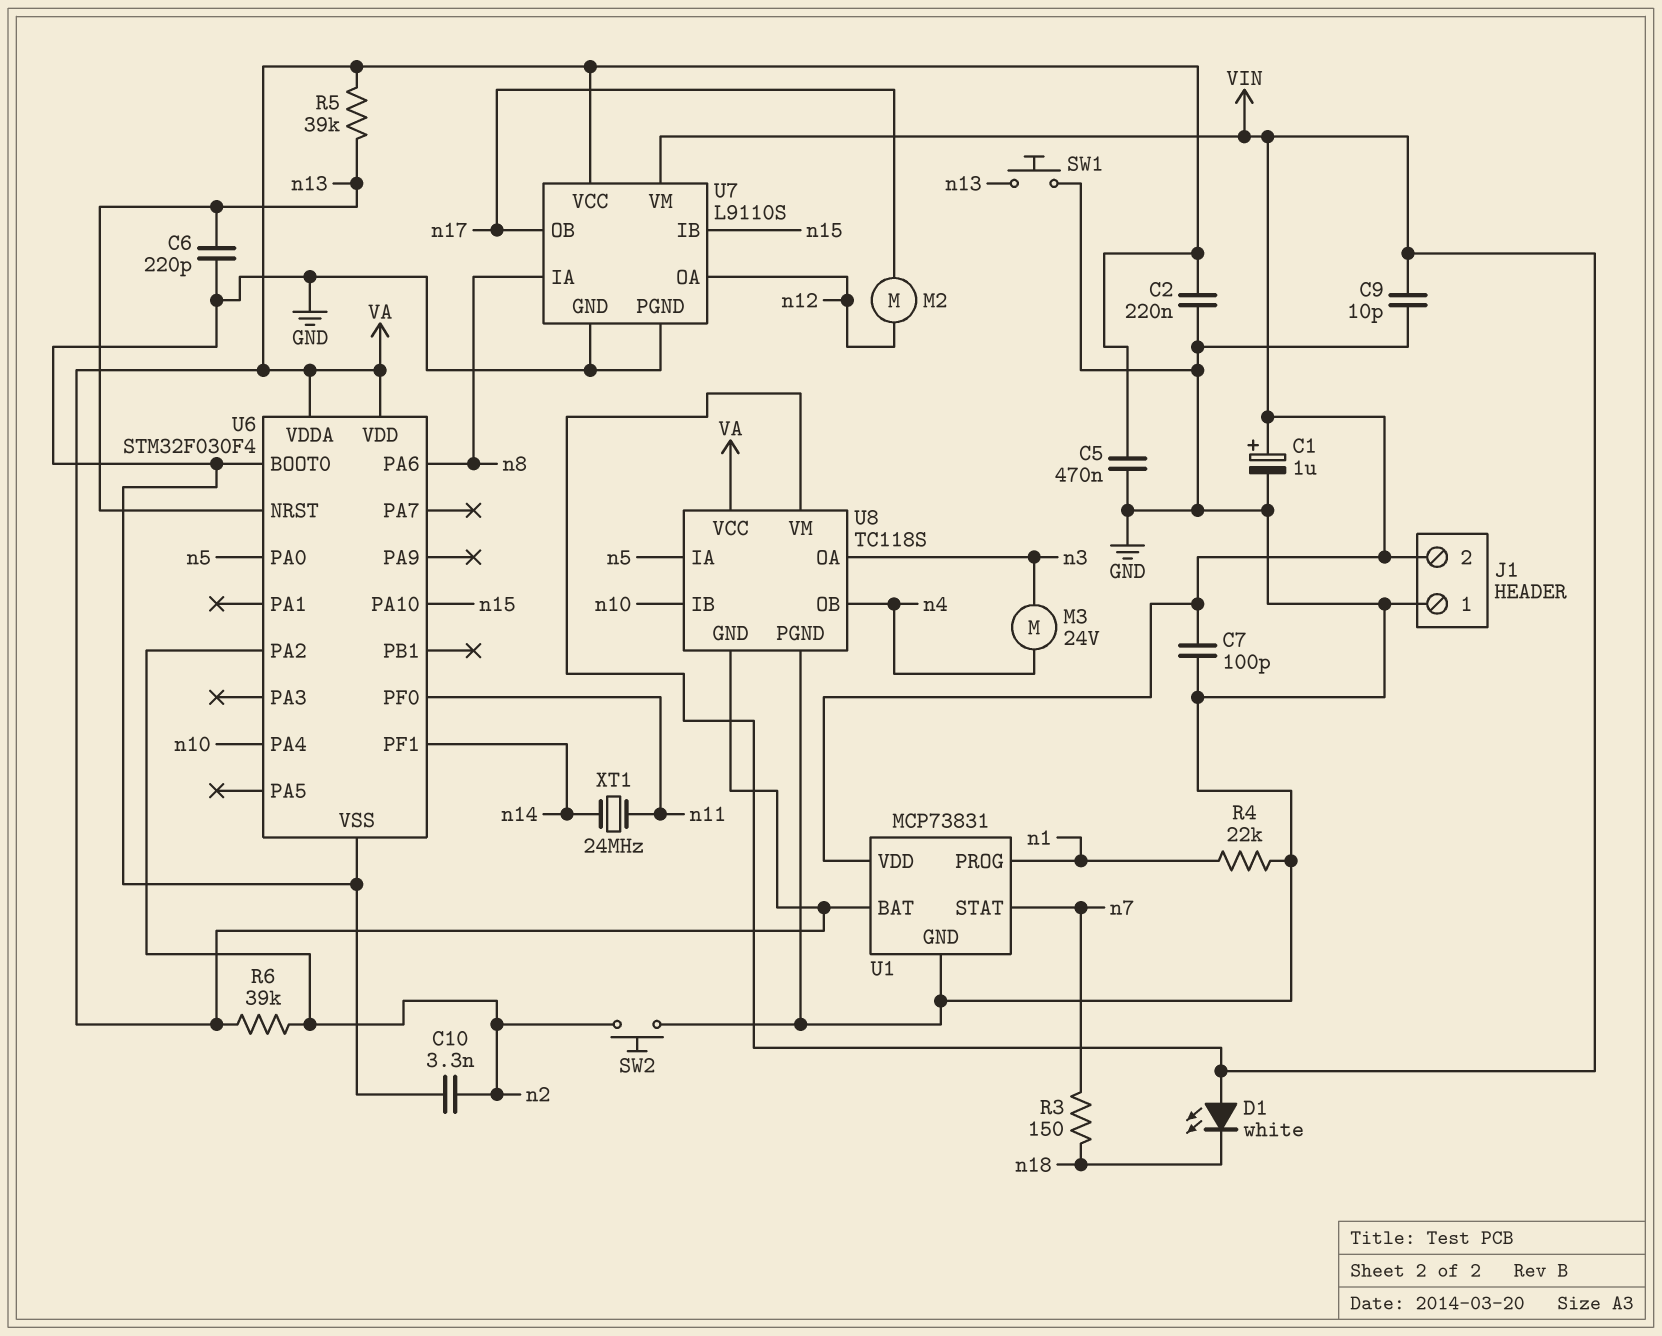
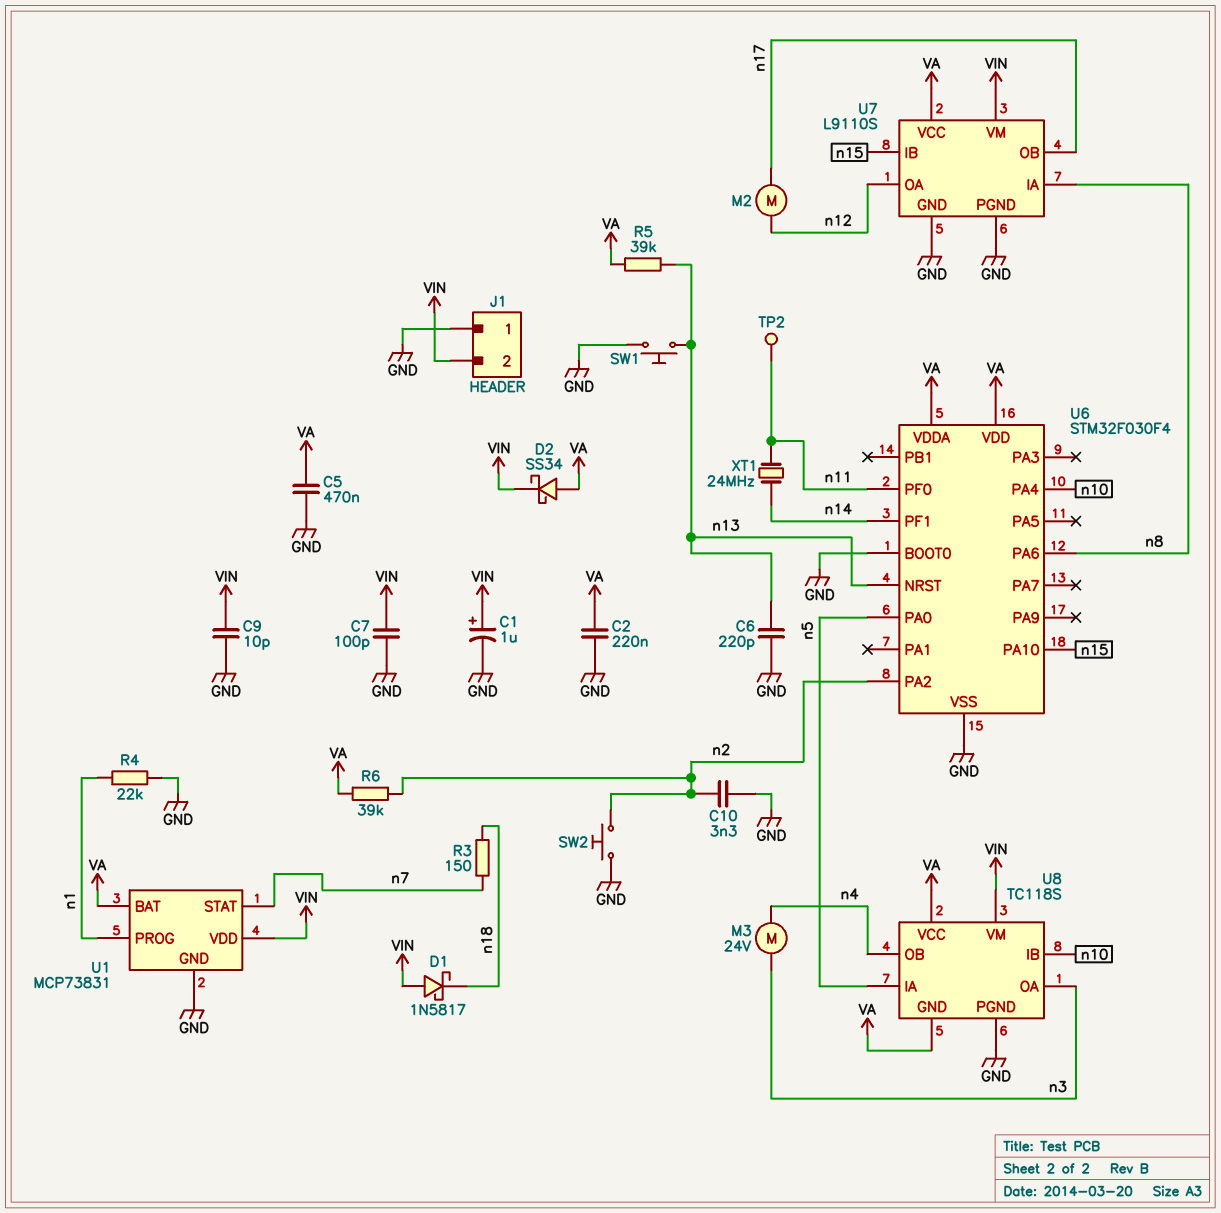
D1: LED white (A VIN, K n18) -> schottky 1N5817 (A VIN, K n18)
D2: none -> schottky SS34 (A VA, K VIN)
TP2: none -> test point (n11)

